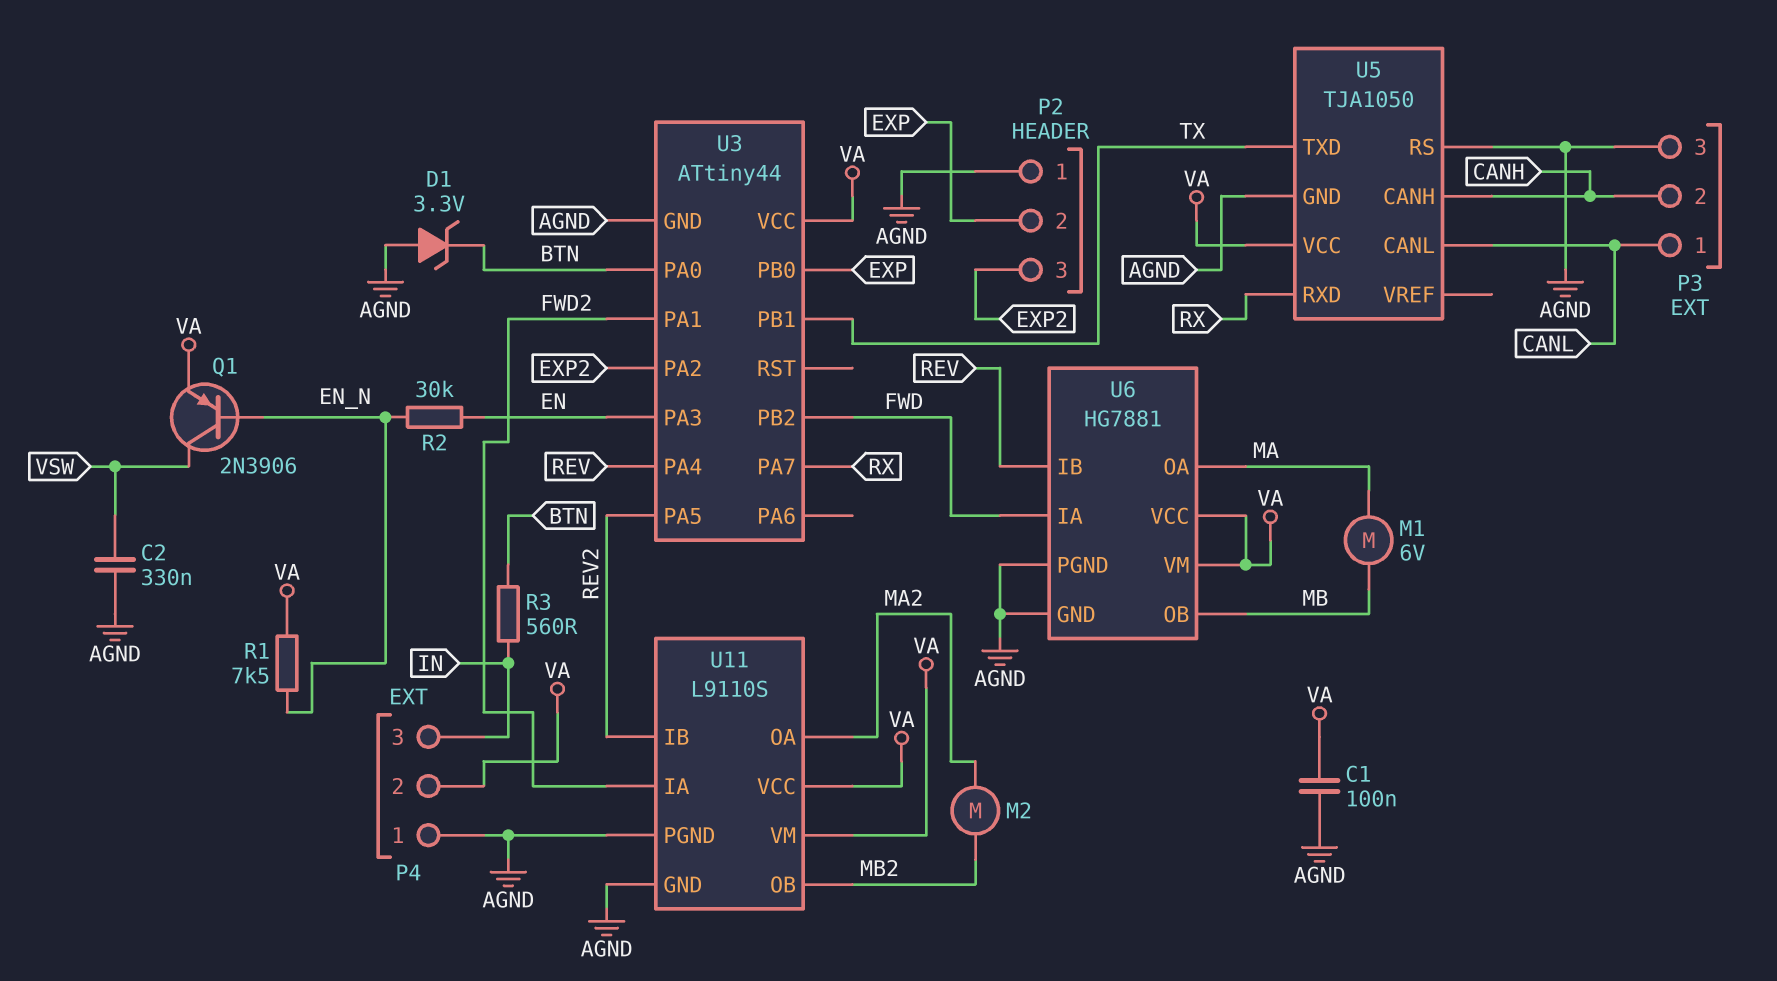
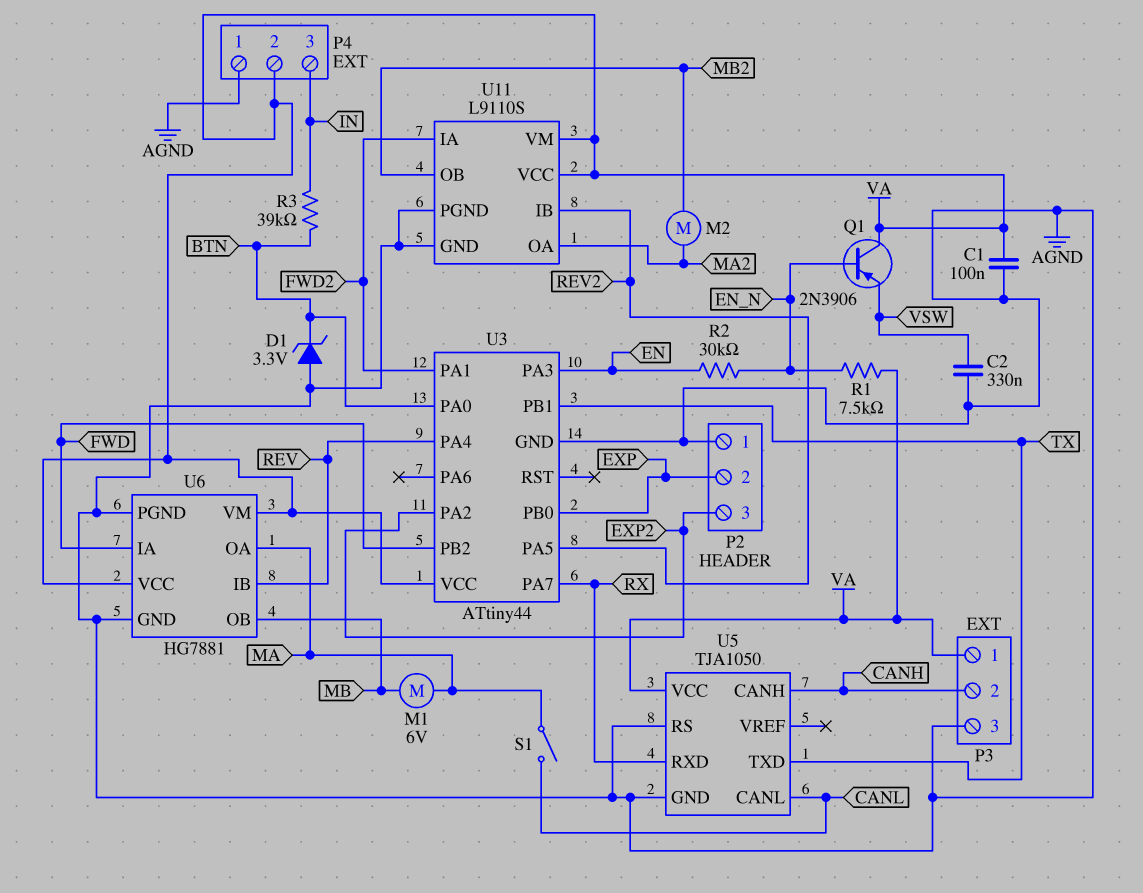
P3 pin 1: CANL -> VA
Q1: PNP 2N3906 (B EN_N, C VSW, E VA) -> PNP 2N3906 (B EN_N, C VA, E VSW)
R3: 560 (BTN, IN) -> 39k (BTN, IN)
S1: none -> switch (CANL, MA)

